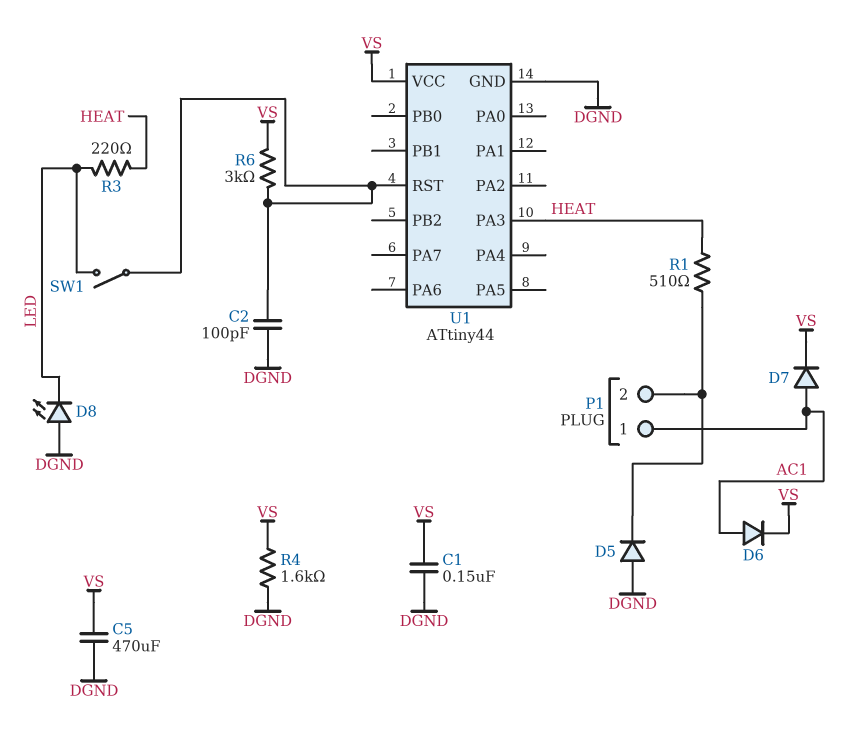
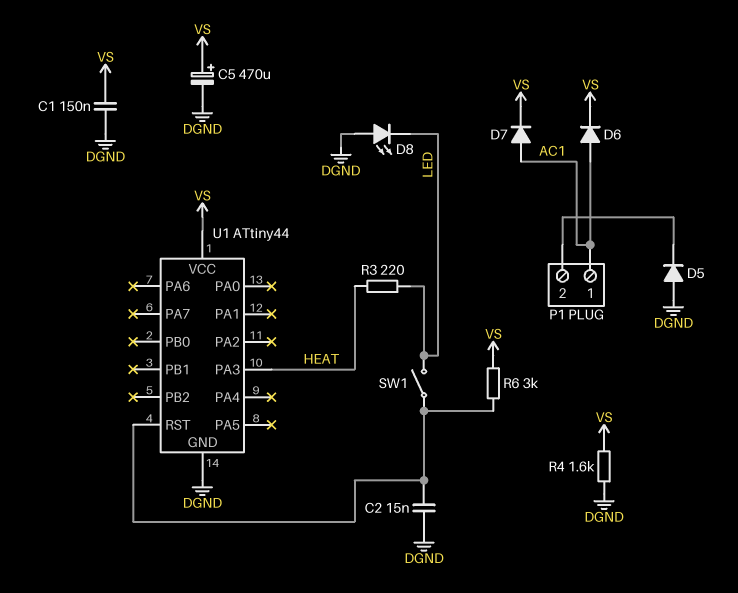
C2: 100pF (DGND, U1/RST) -> 15nF (DGND, U1/RST)
C5: 470uF (DGND, VS) -> 470uF (plus VS, minus DGND)
R1: 510 (HEAT, P1/2) -> none

